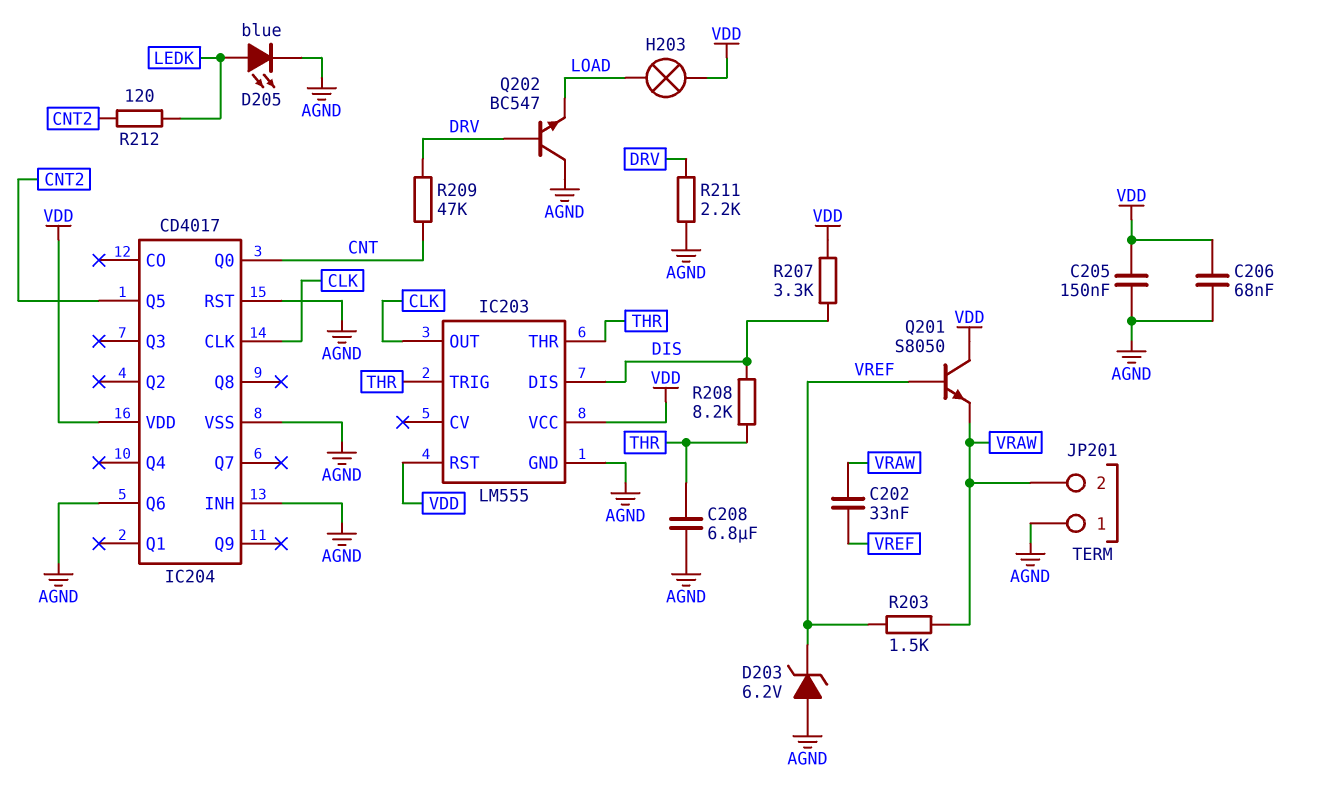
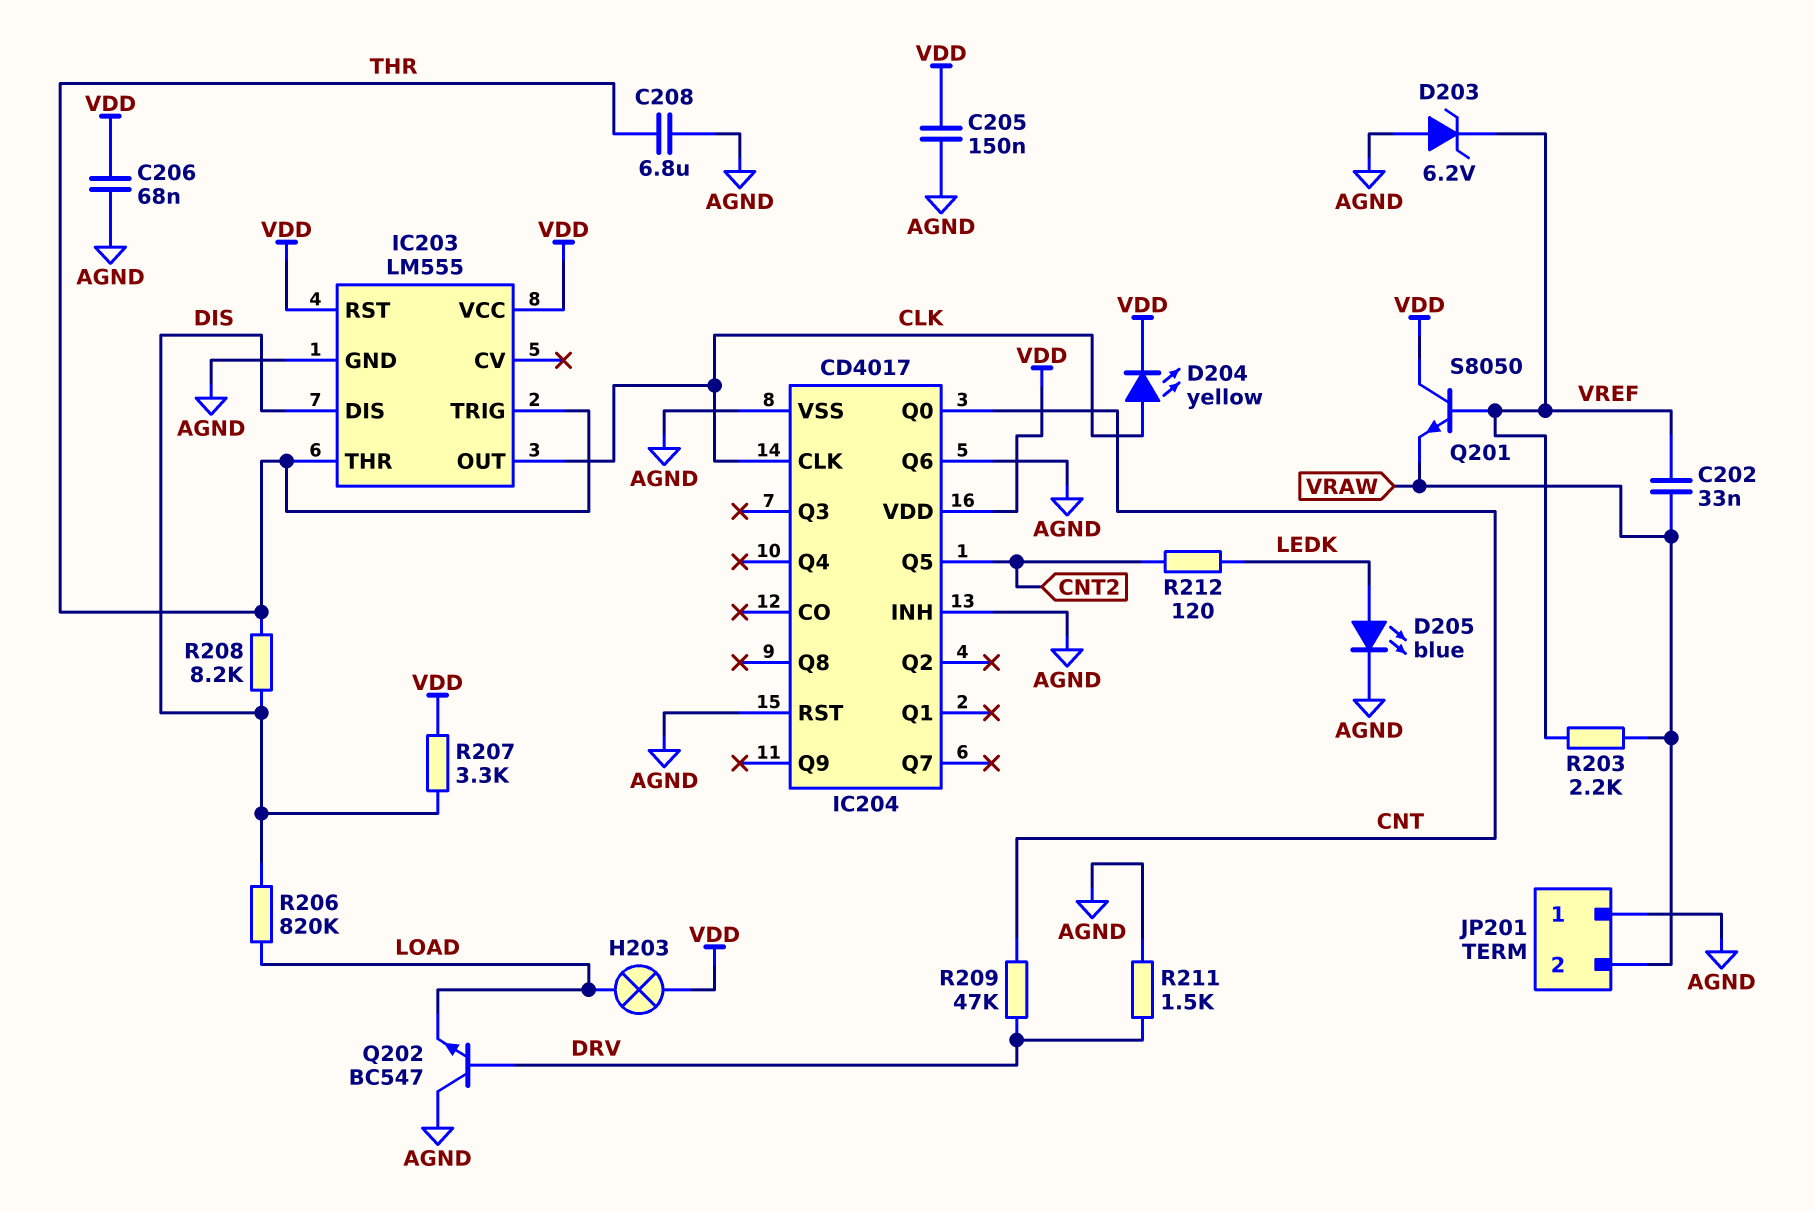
D204: none -> LED yellow (A CLK, K VDD)
R203: 1.5k (VRAW, VREF) -> 2.2k (VRAW, VREF)
R206: none -> 820k (DIS, LOAD)
R211: 2.2k (AGND, DRV) -> 1.5k (AGND, DRV)

